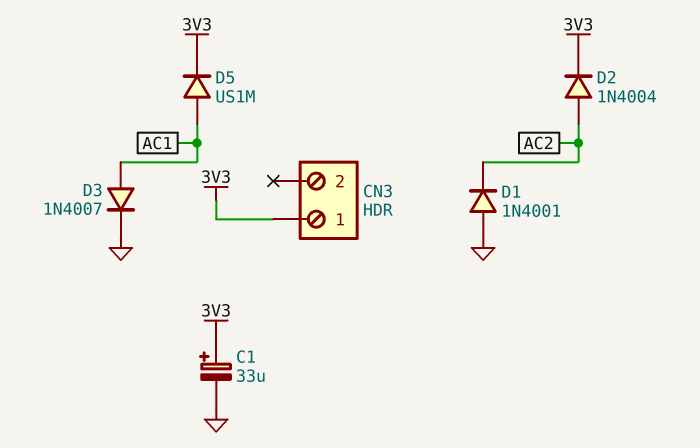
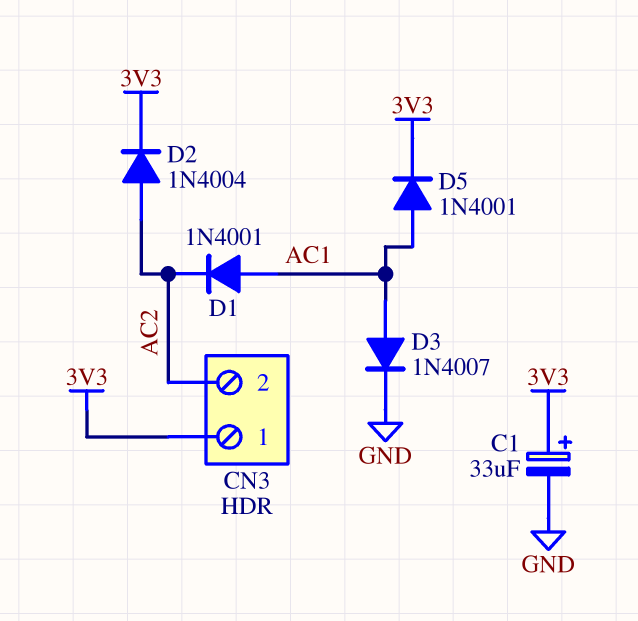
CN3 pin 2: none -> AC2
D1: diode 1N4001 (A GND, K AC2) -> diode 1N4001 (A AC1, K AC2)
D5: diode US1M (A AC1, K 3V3) -> diode 1N4001 (A AC1, K 3V3)

